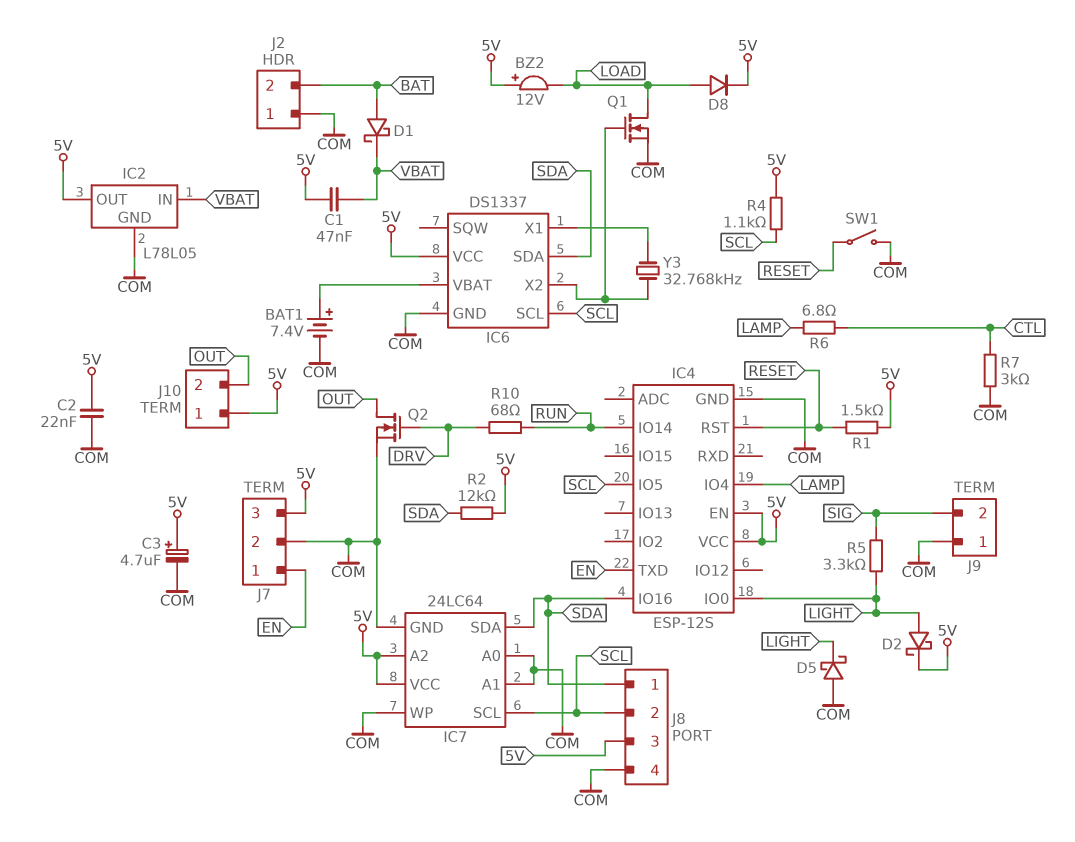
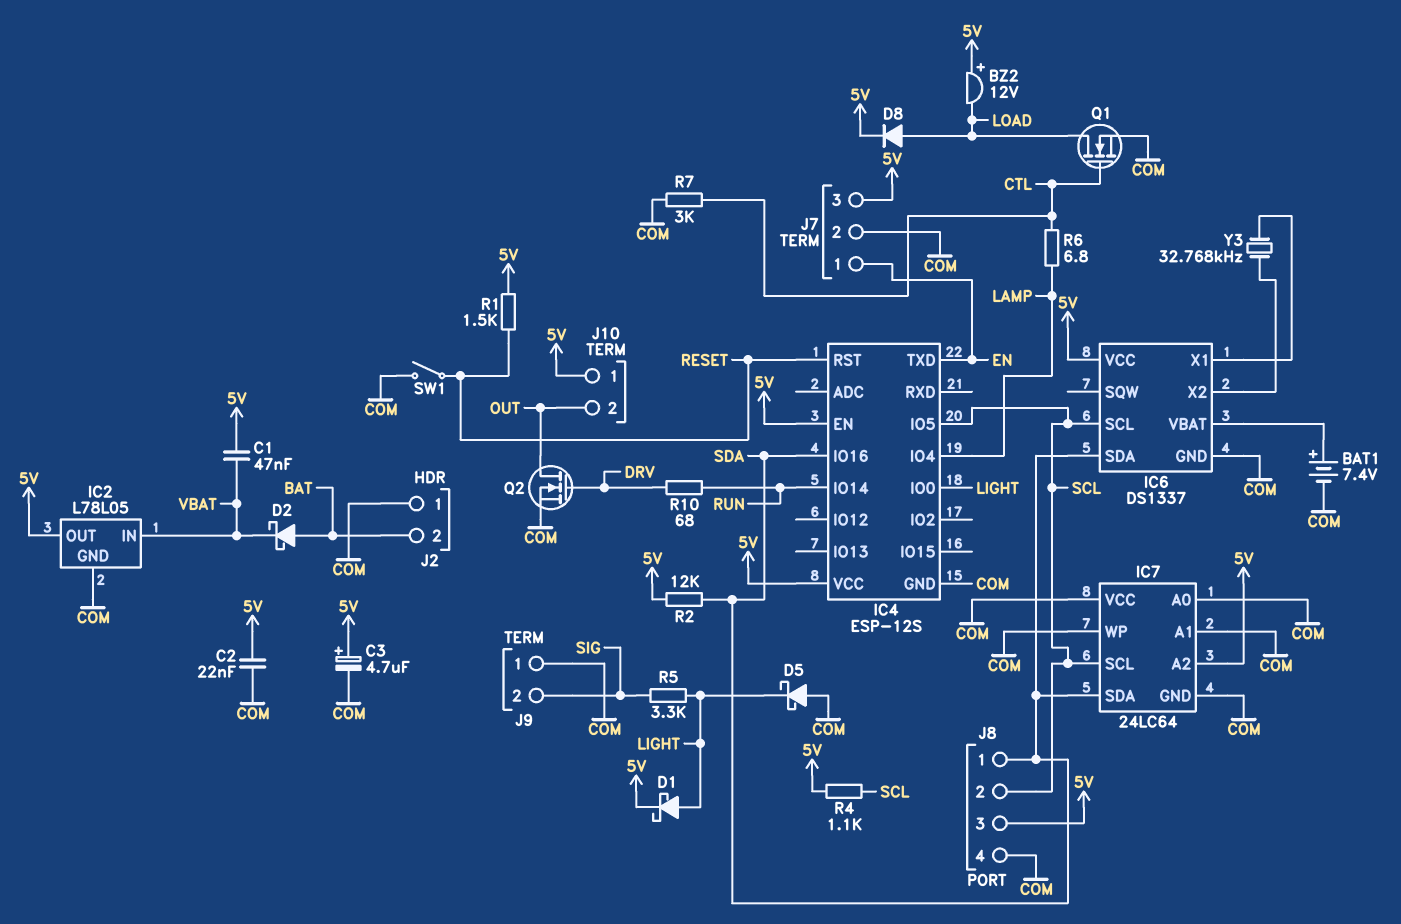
D1: schottky (A BAT, K VBAT) -> schottky (A LIGHT, K 5V)
D2: schottky (A LIGHT, K 5V) -> schottky (A BAT, K VBAT)
IC7 pin VCC: 5V -> COM
Q1: NMOS (G IC6/X2, D LOAD, S COM) -> NMOS (G CTL, D LOAD, S COM)

